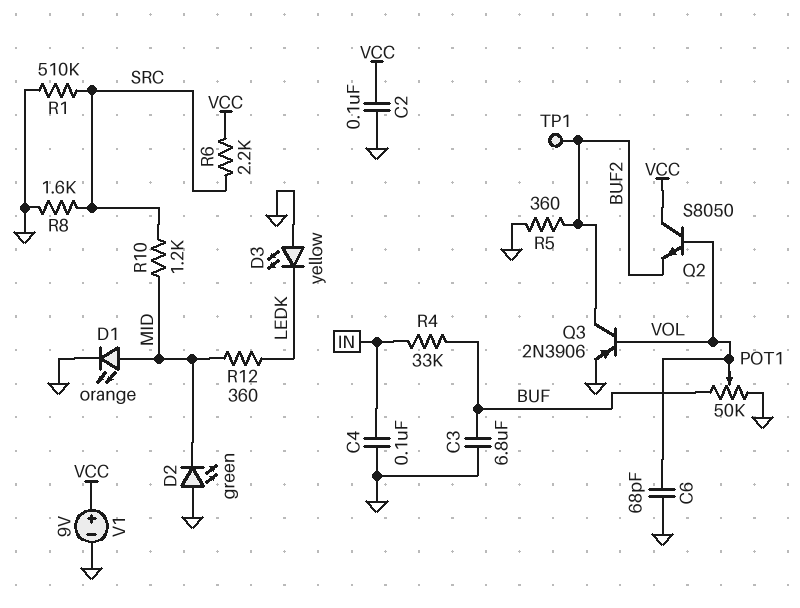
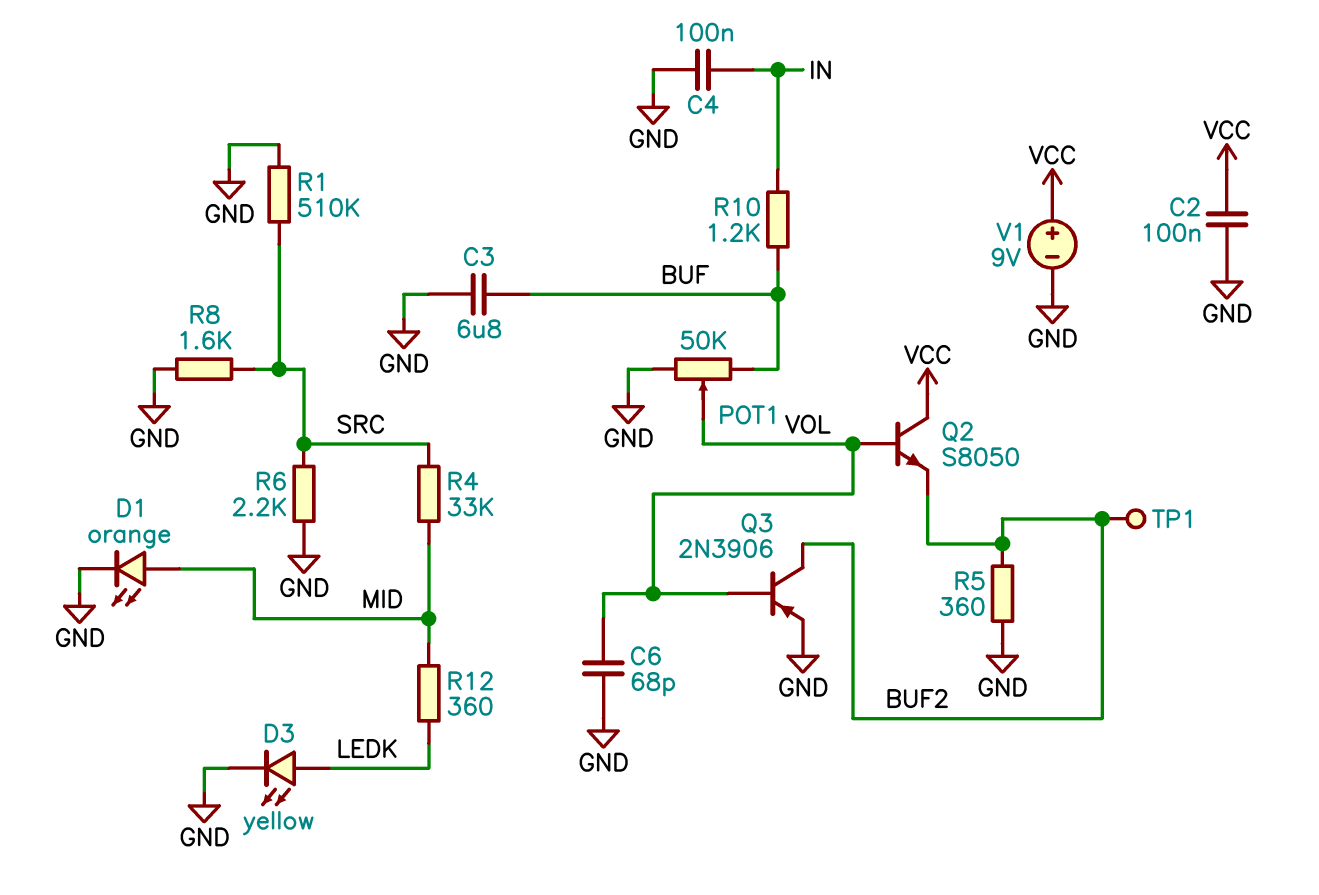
D2: LED green (A GND, K MID) -> none
D3: LED yellow (A GND, K LEDK) -> LED yellow (A LEDK, K GND)
R4: 33k (BUF, IN) -> 33k (MID, SRC)
R6: 2.2k (SRC, VCC) -> 2.2k (GND, SRC)
R10: 1.2k (MID, SRC) -> 1.2k (BUF, IN)

